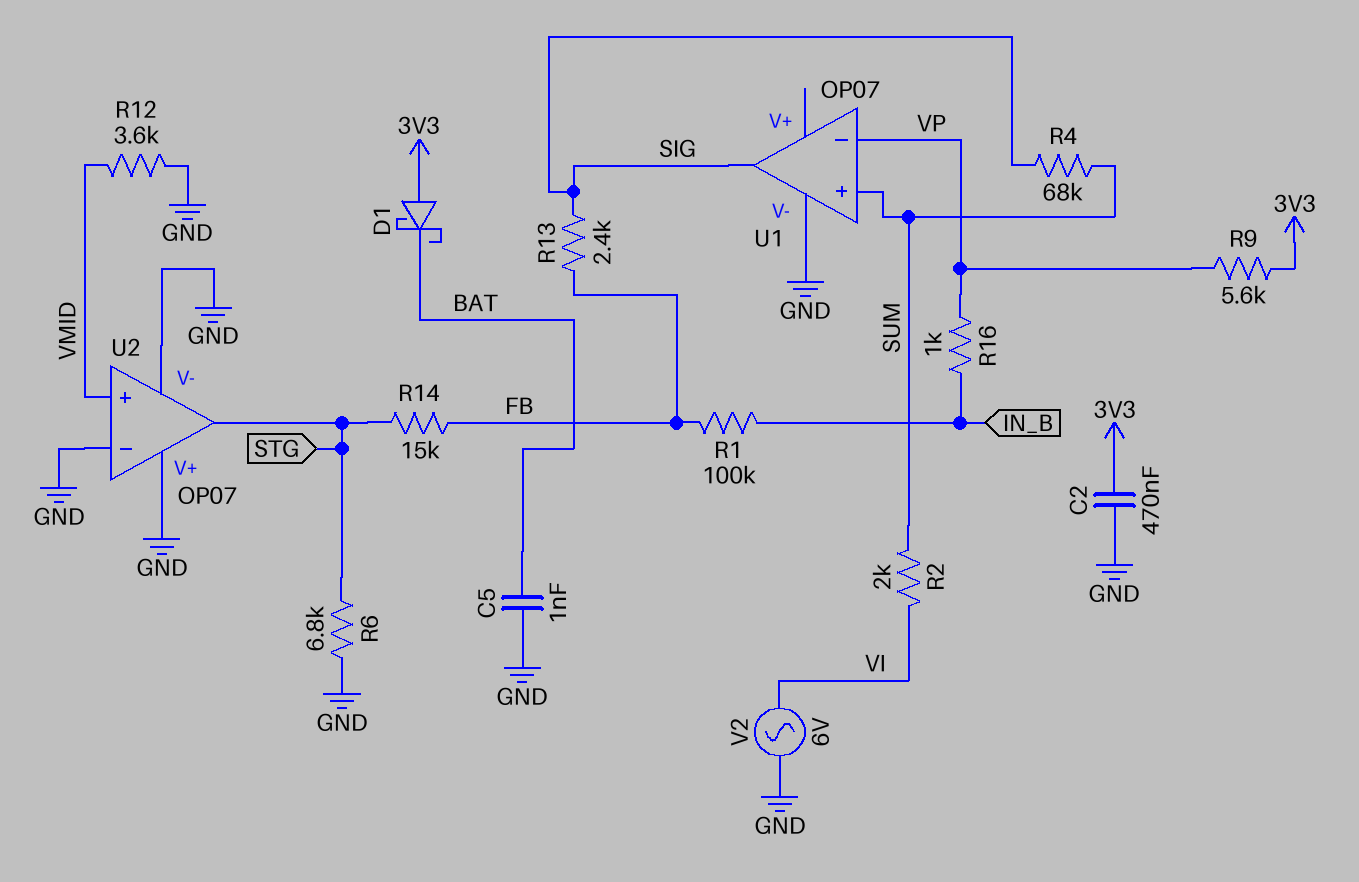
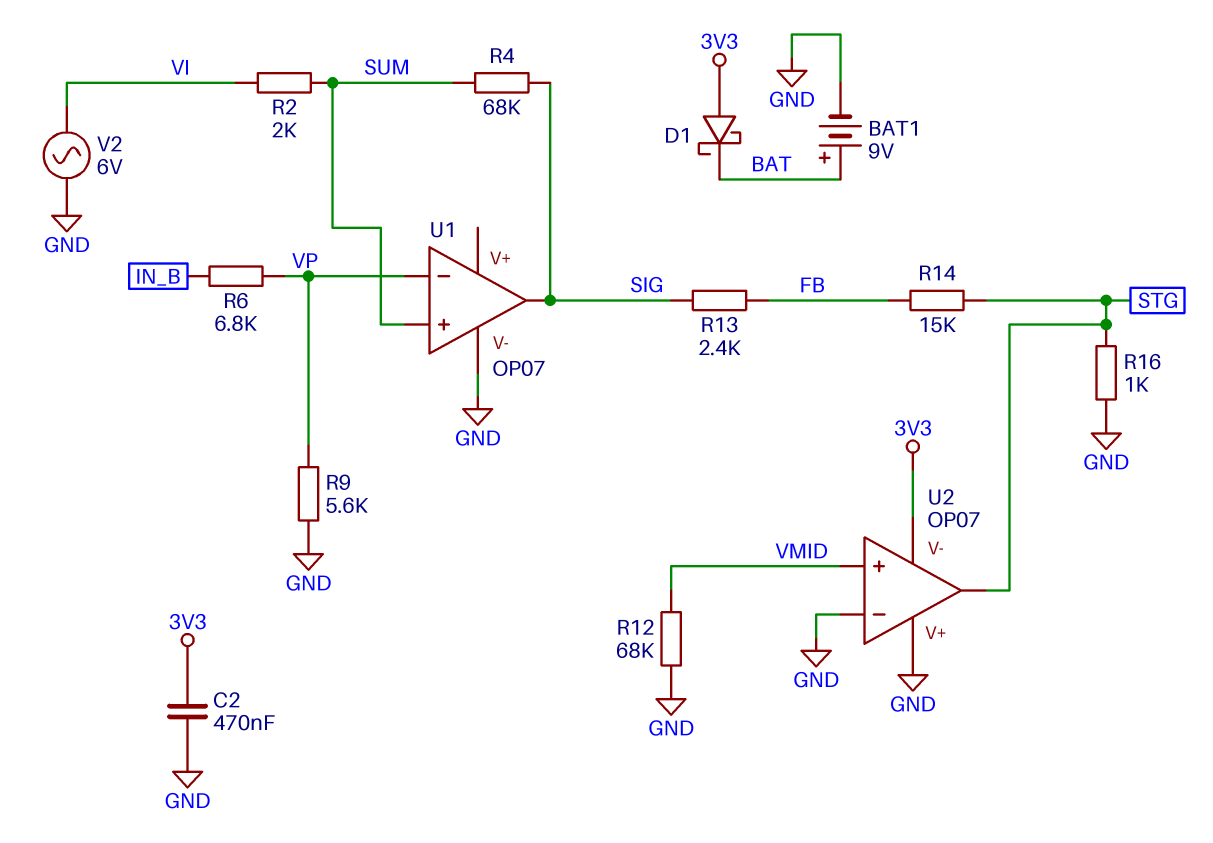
BAT1: none -> 9V (plus BAT, minus GND)
C5: 1nF (BAT, GND) -> none
R1: 100k (FB, IN_B) -> none
R6: 6.8k (GND, STG) -> 6.8k (IN_B, VP)
R9: 5.6k (3V3, VP) -> 5.6k (GND, VP)
R12: 3.6k (GND, VMID) -> 68k (GND, VMID)
R16: 1k (IN_B, VP) -> 1k (GND, STG)
U2 pin V-: GND -> 3V3

